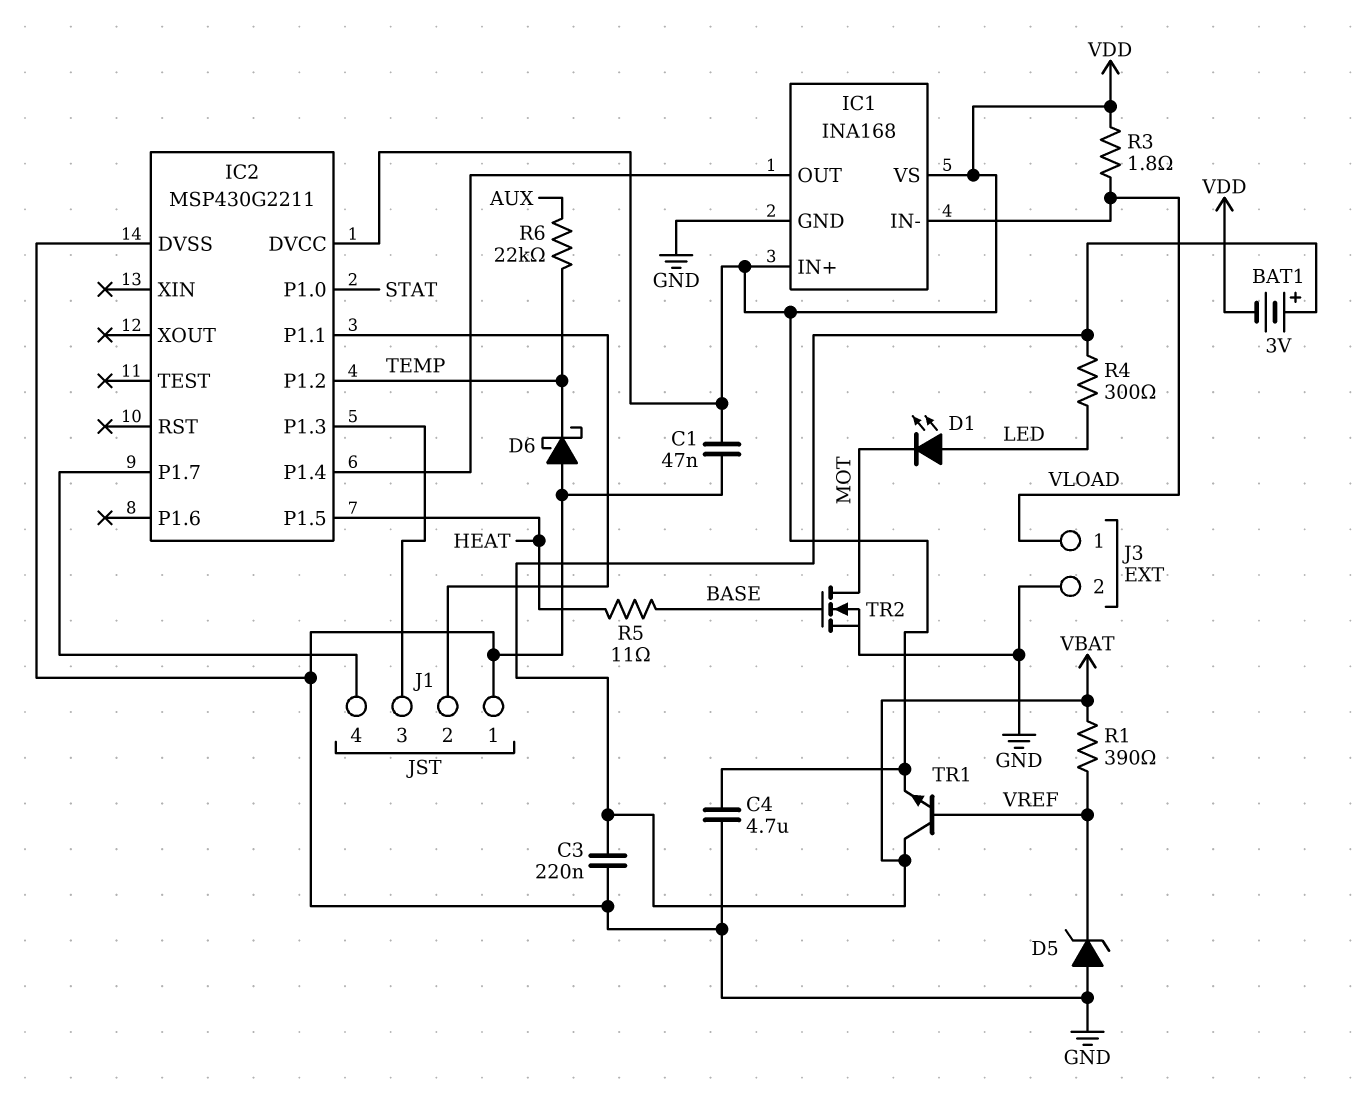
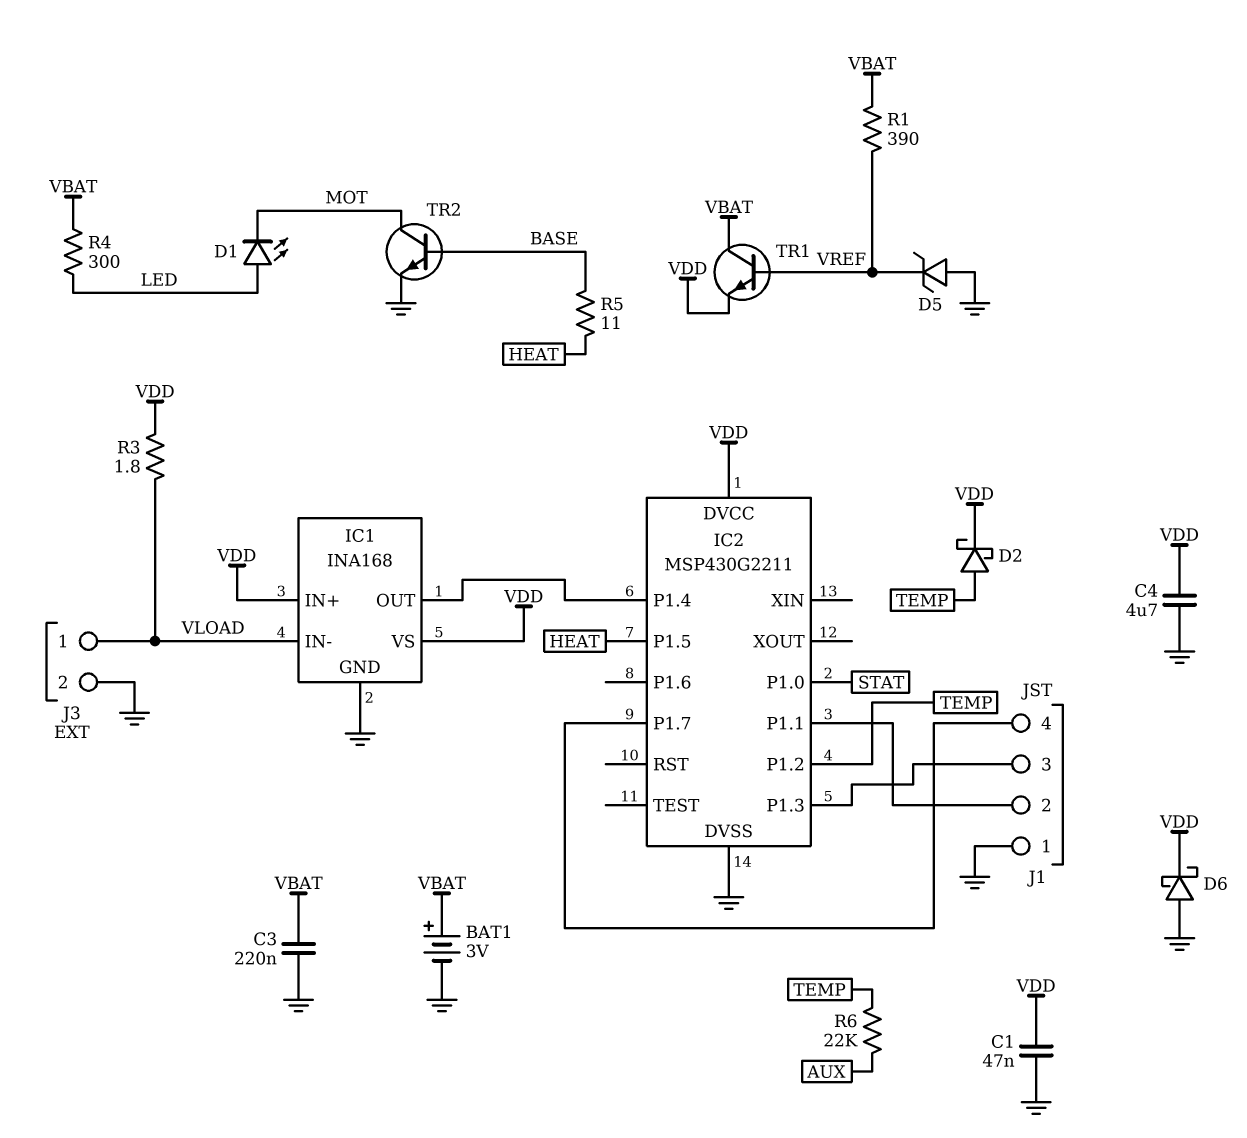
BAT1: 3V (plus VBAT, minus VDD) -> 3V (plus VBAT, minus GND)
D2: none -> schottky (A TEMP, K VDD)
D6: schottky (A GND, K TEMP) -> schottky (A GND, K VDD)
TR2: NMOS (G BASE, D MOT, S GND) -> NPN (B BASE, C MOT, E GND)

